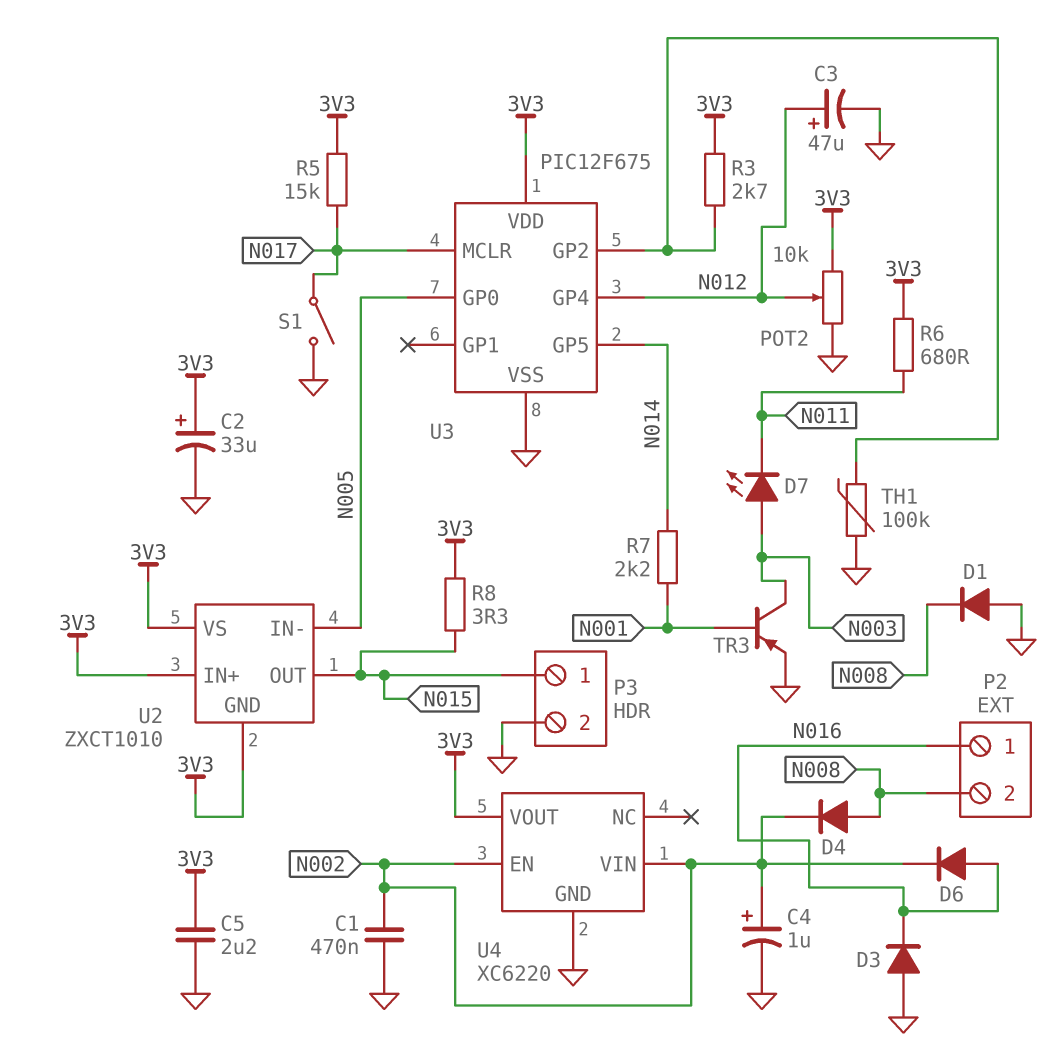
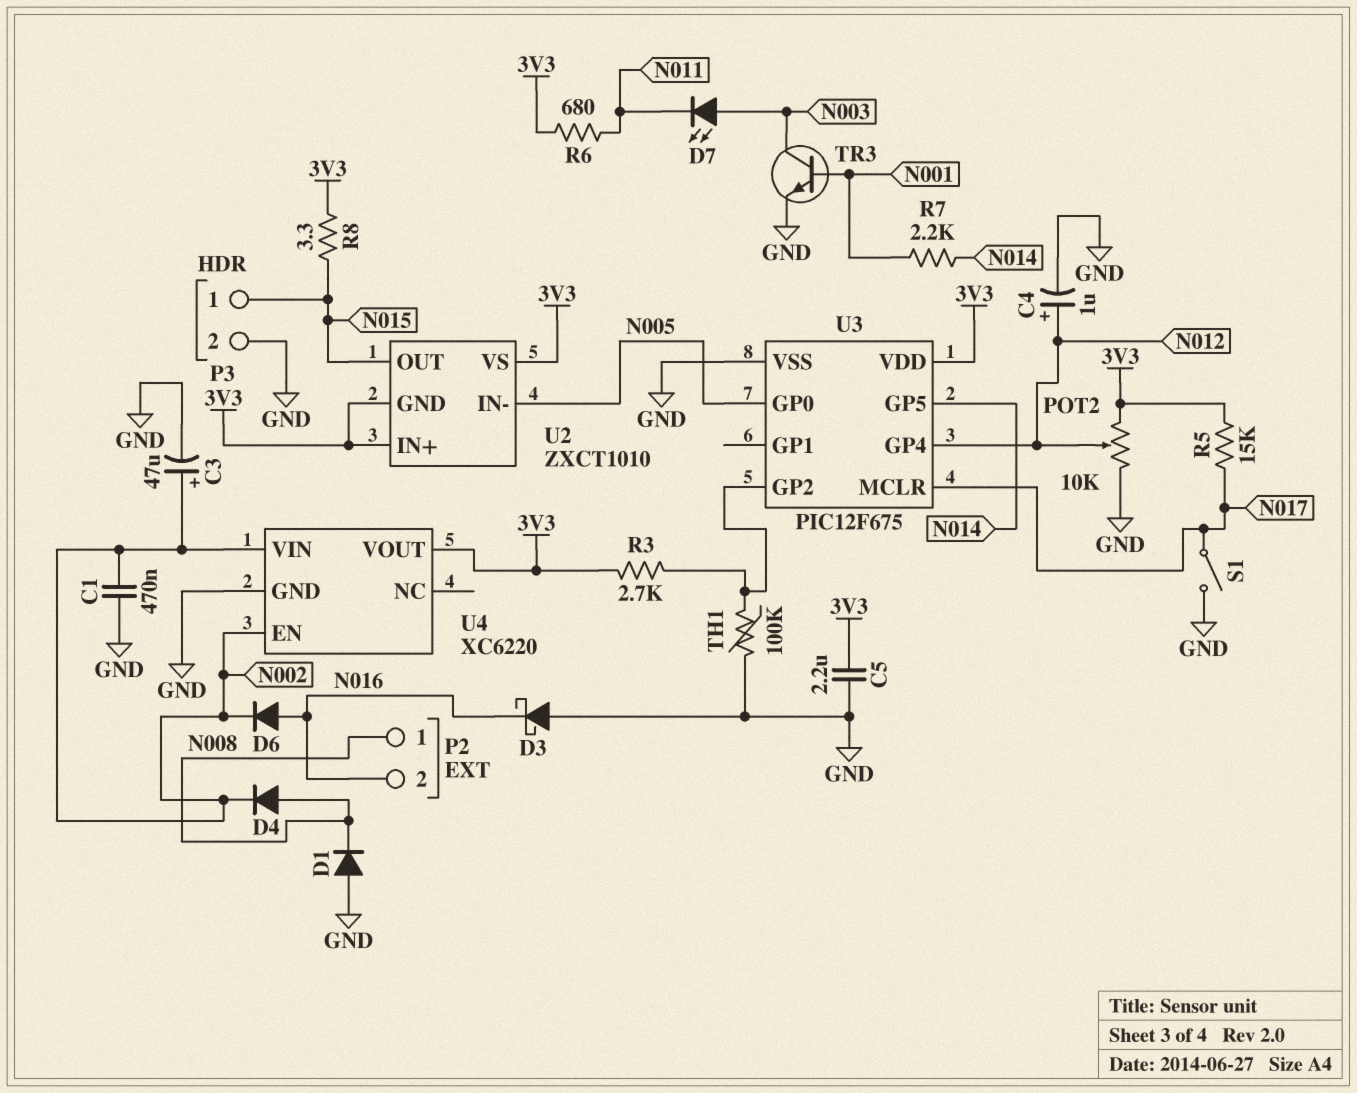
C2: 33uF (plus 3V3, minus GND) -> none
C3: 47uF (plus N012, minus GND) -> 47uF (plus N002, minus GND)
C4: 1uF (plus N002, minus GND) -> 1uF (plus N012, minus GND)
D3: diode (A GND, K N016) -> schottky (A GND, K N016)
P2 pin 1: N016 -> N008
P2 pin 2: N008 -> N016
TR3: PNP (B N001, C N003, E GND) -> NPN (B N001, C N003, E GND)

